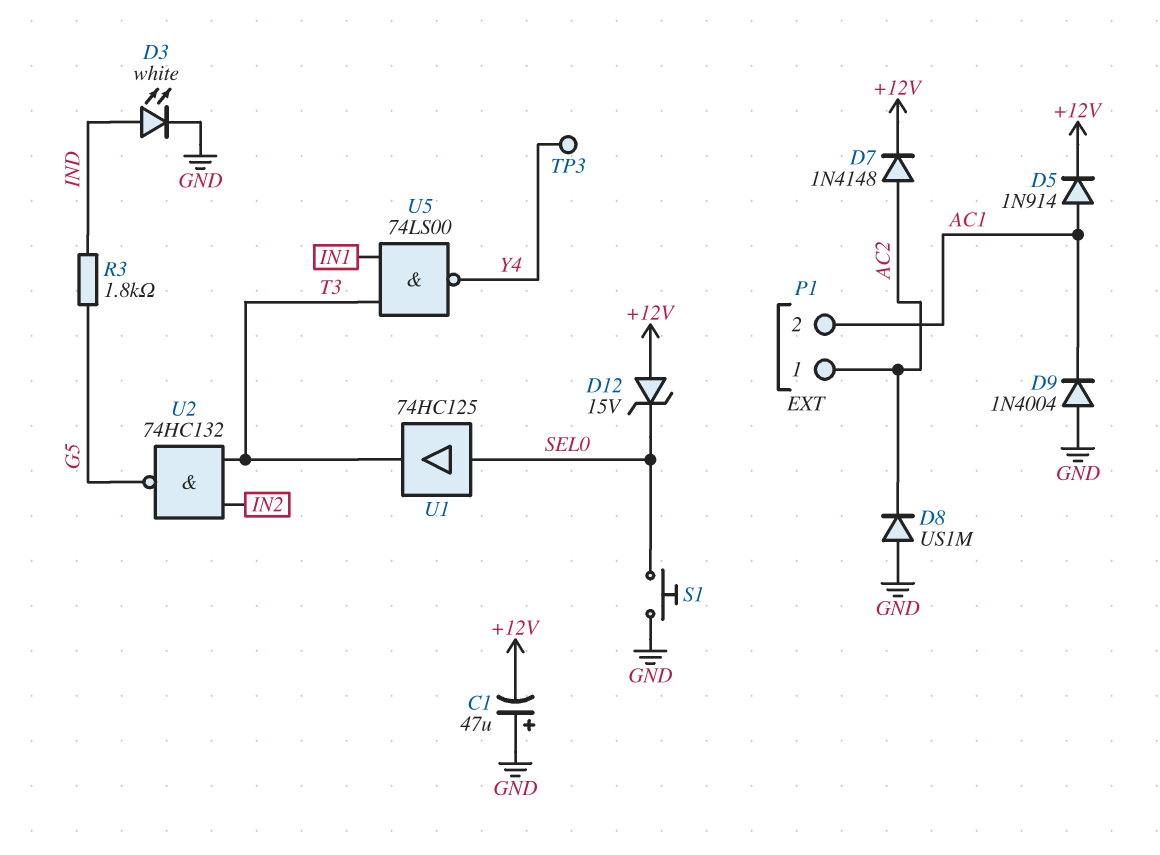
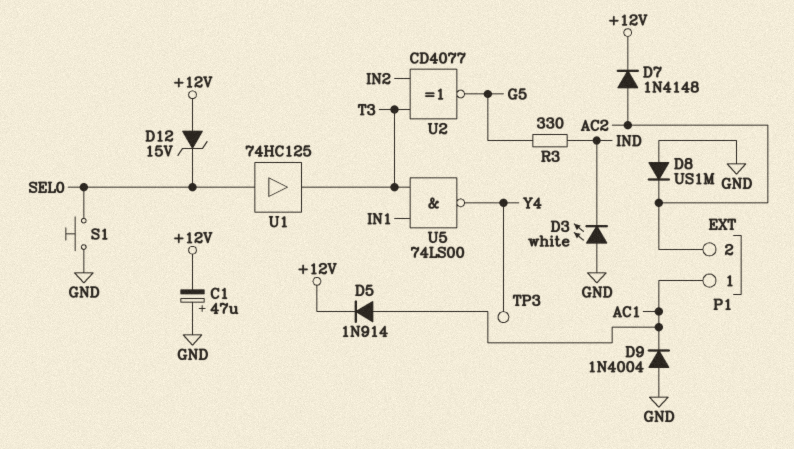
D3: LED white (A IND, K GND) -> LED white (A GND, K IND)
P1 pin 1: AC2 -> AC1
P1 pin 2: AC1 -> AC2
R3: 1.8k (G5, IND) -> 330 (G5, IND)
U2: NAND 74HC132 (in IN2, in T3, out G5) -> XNOR CD4077 (in IN2, in T3, out G5)

